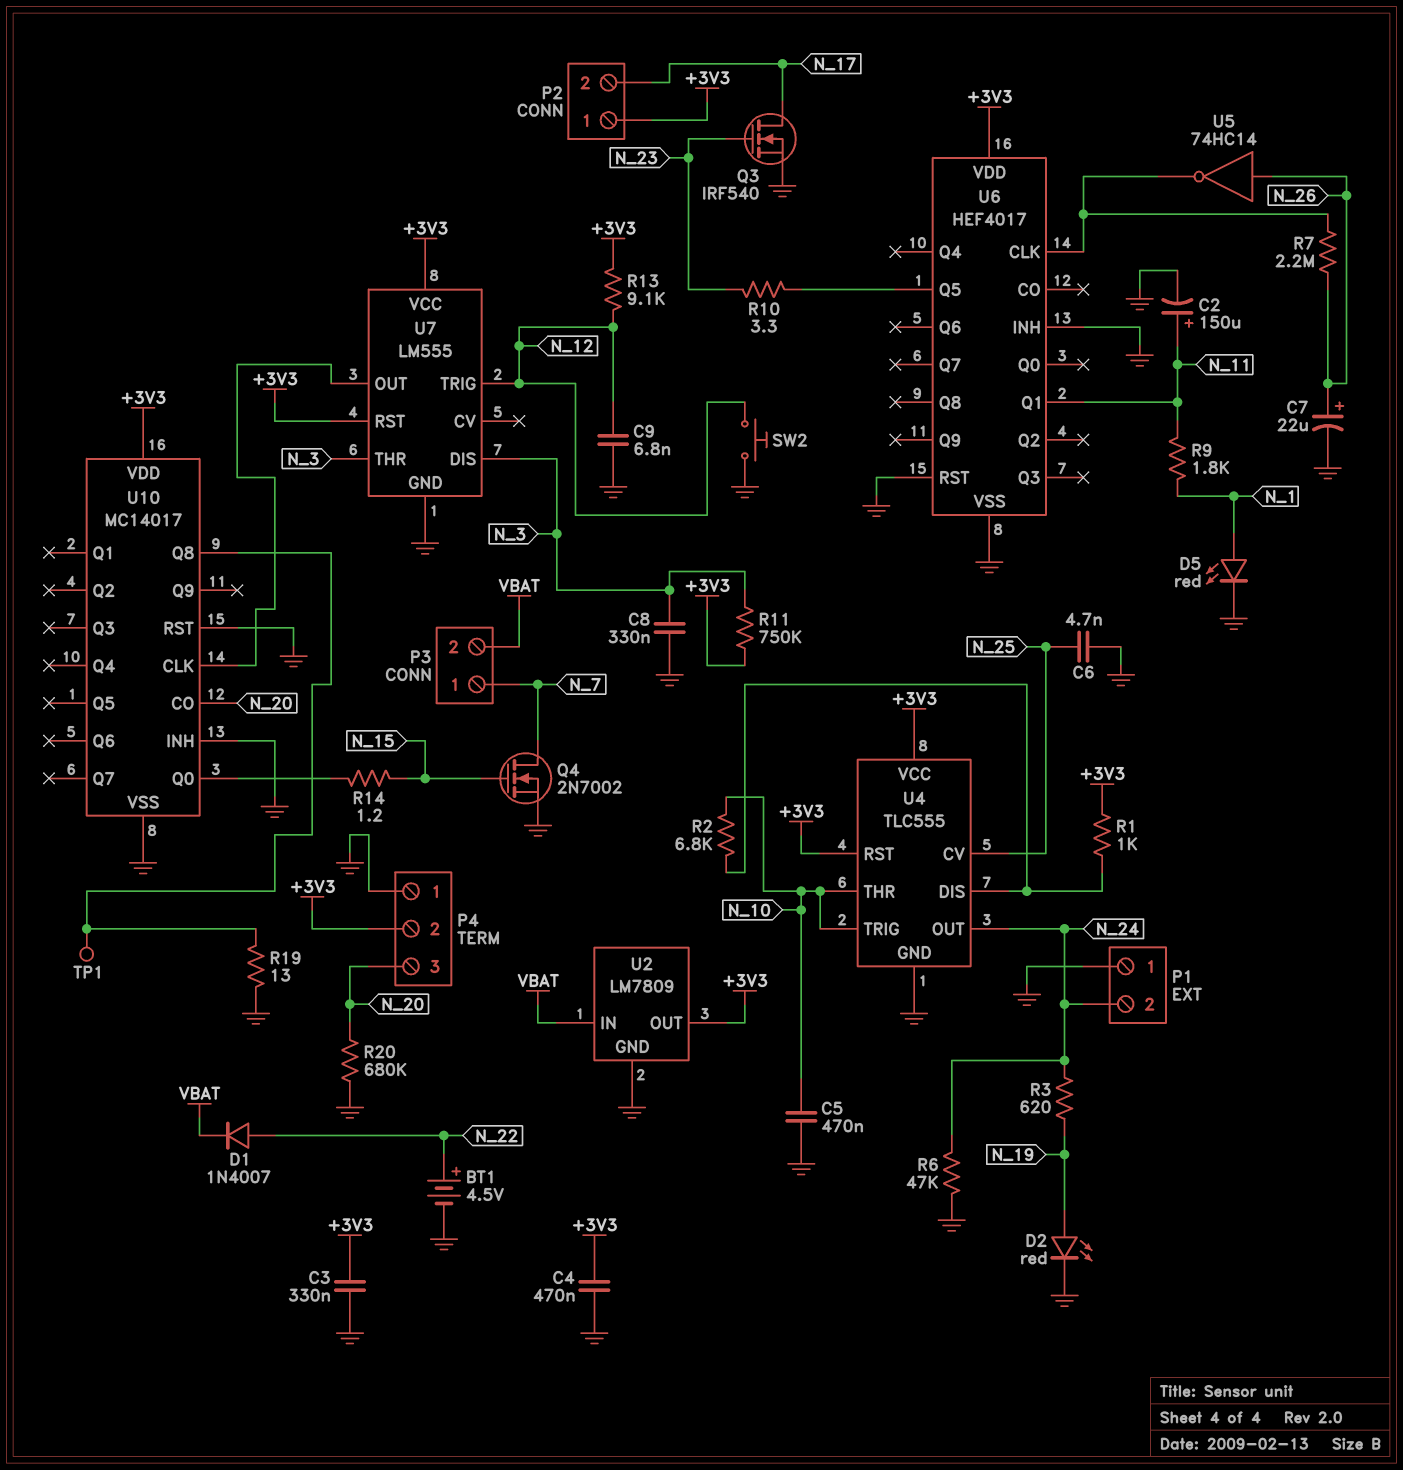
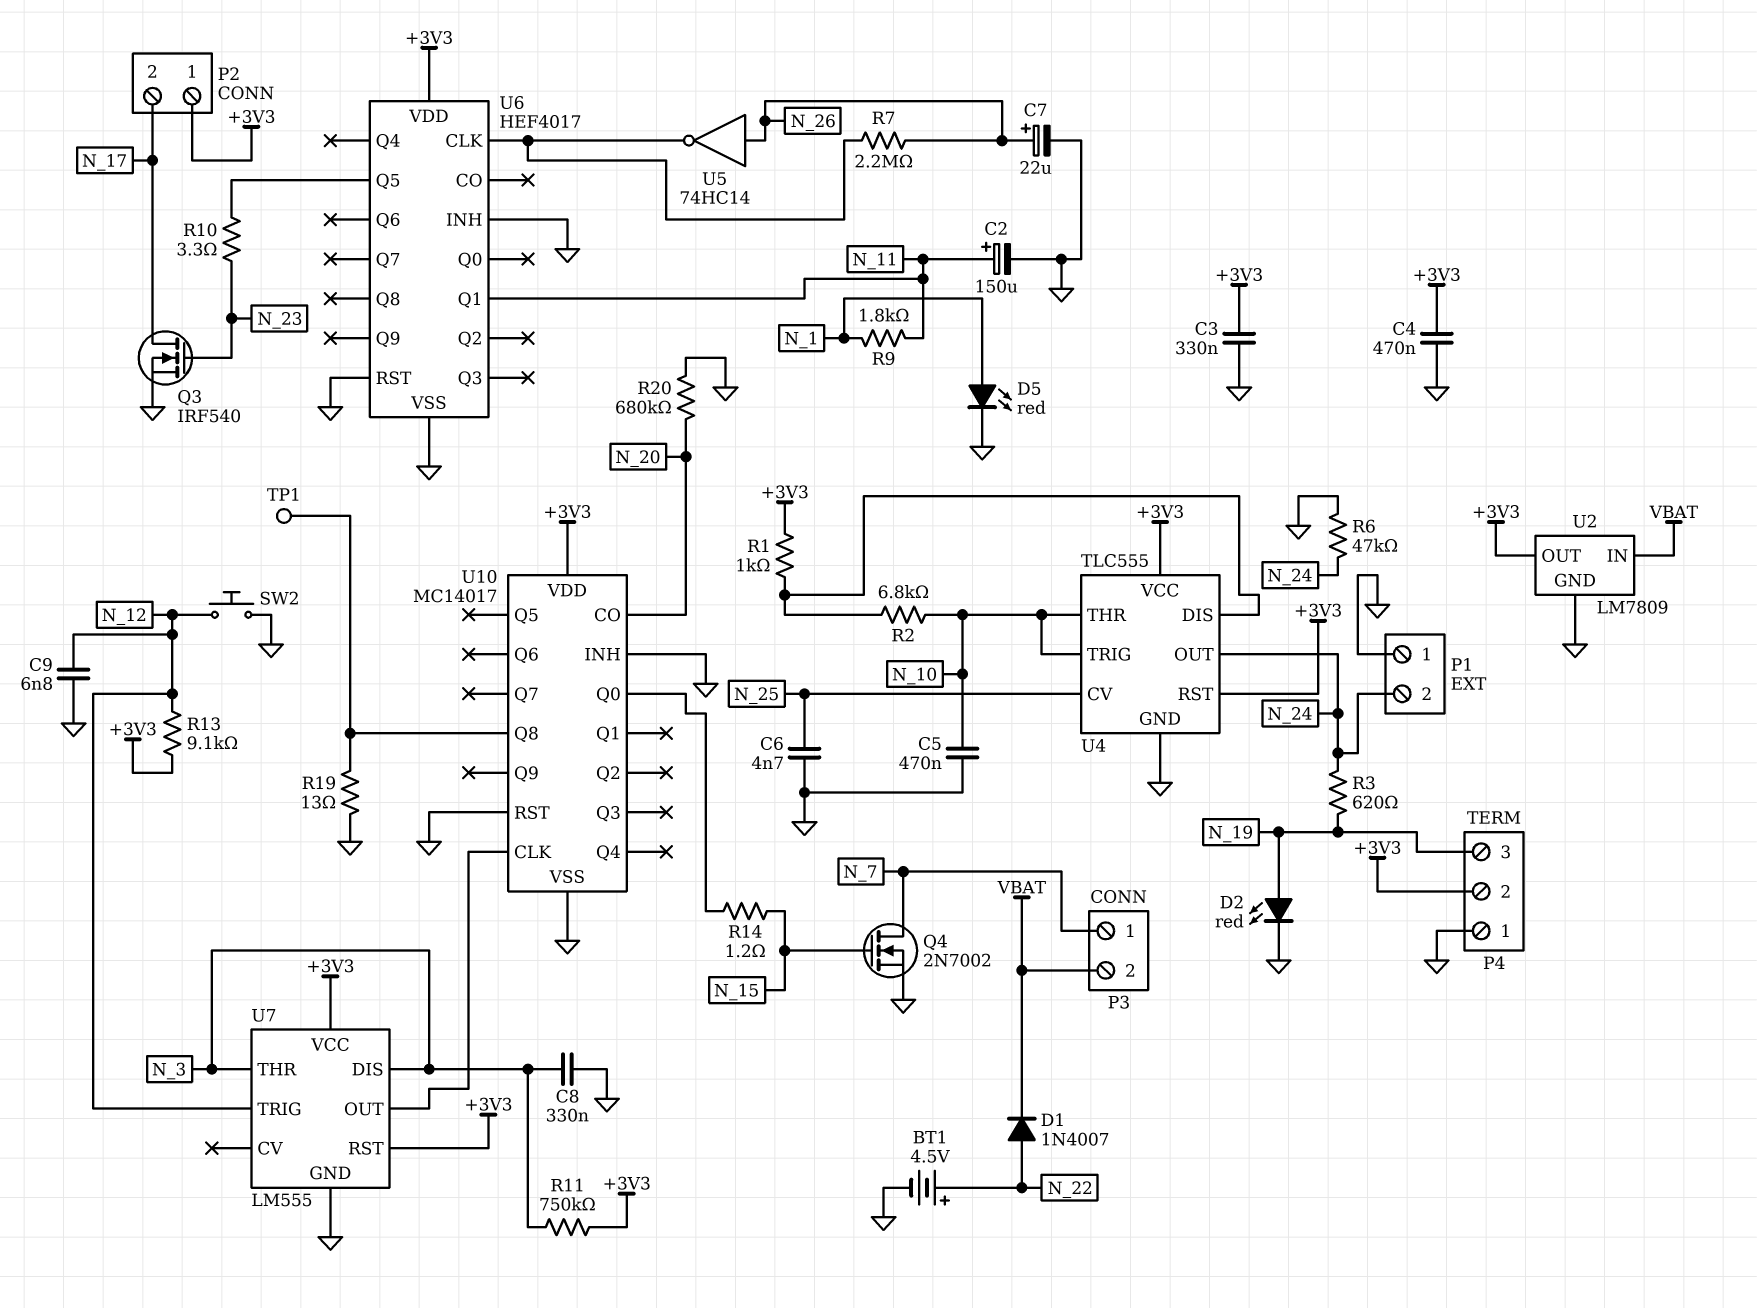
P4 pin 3: N_20 -> N_19

